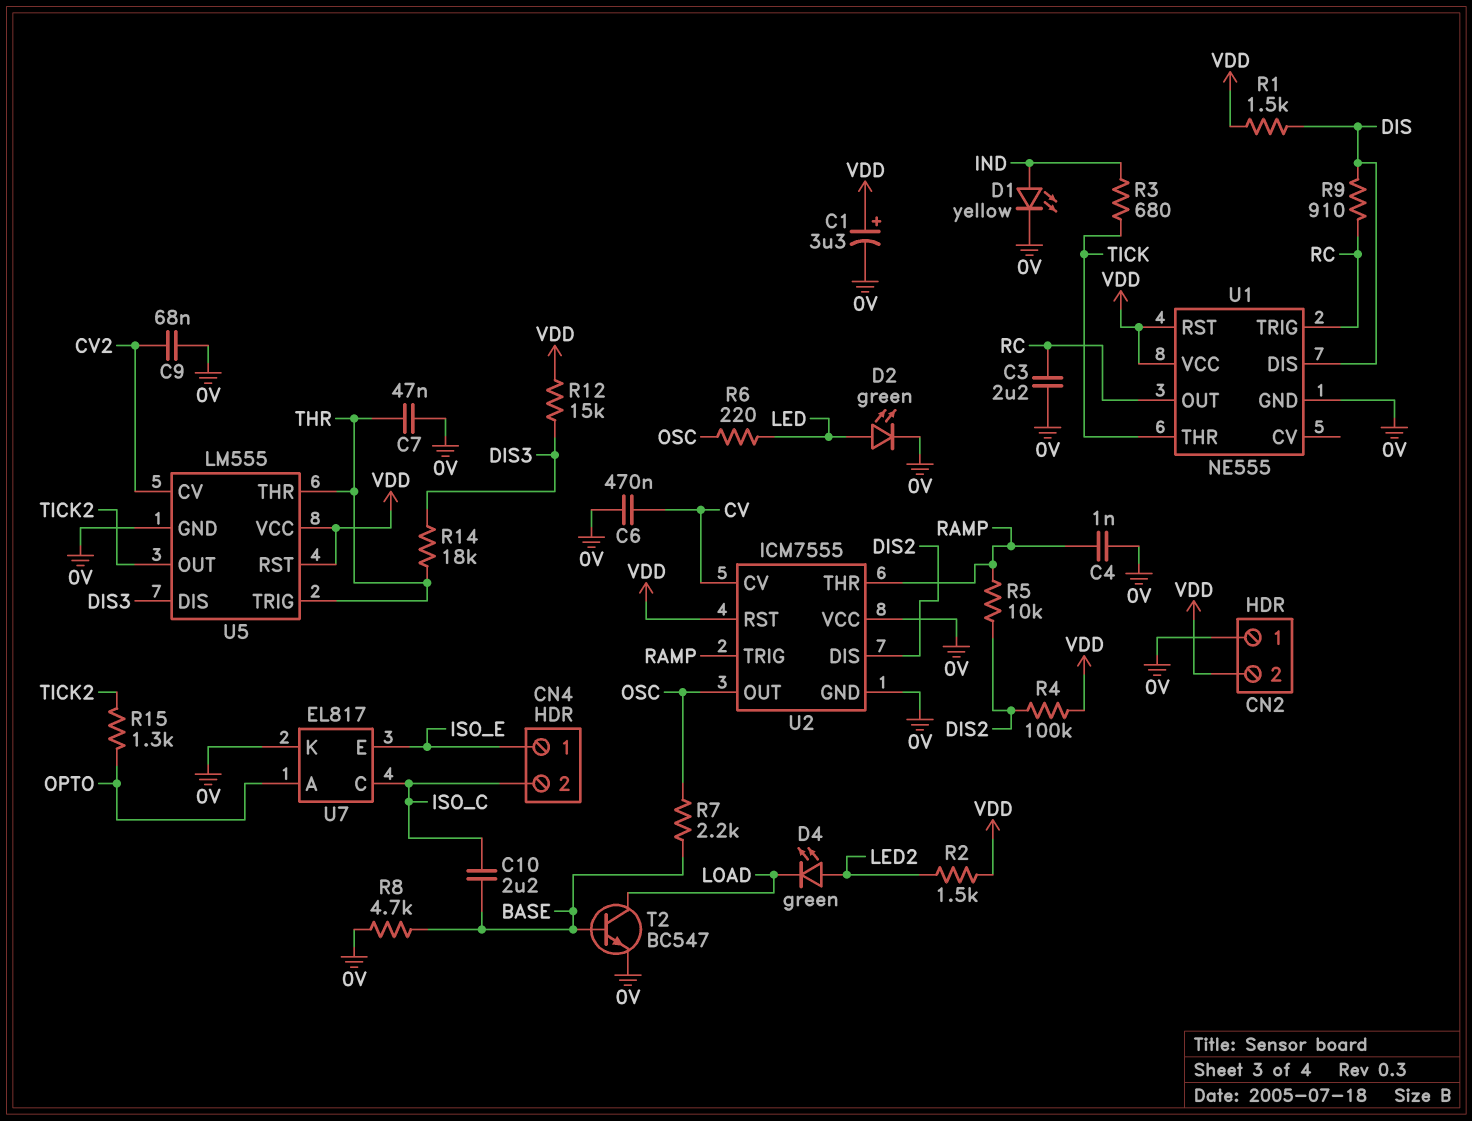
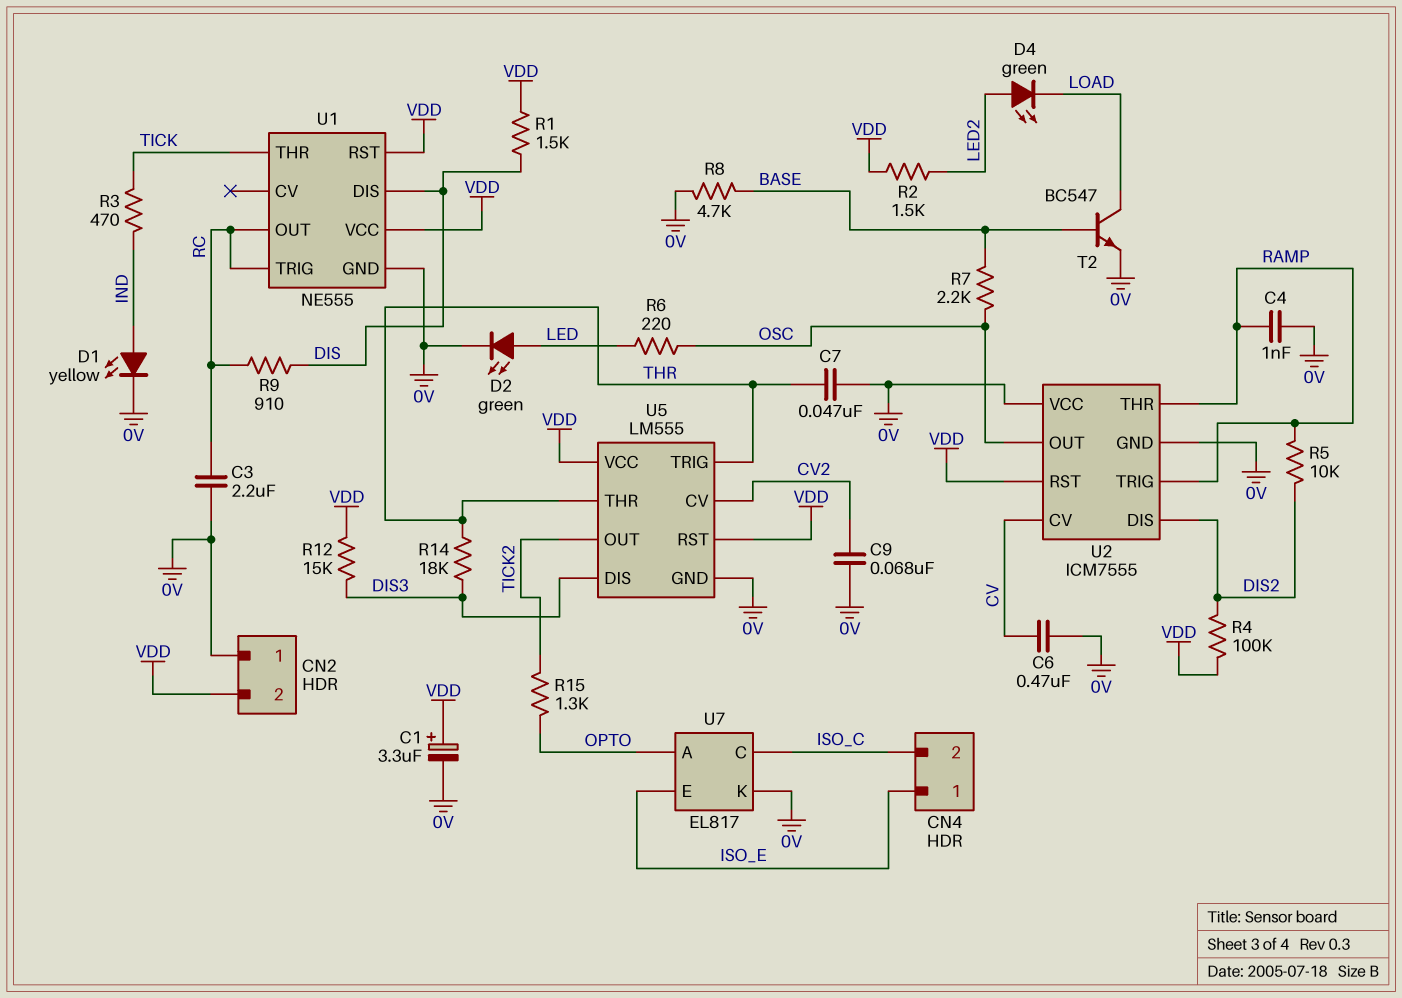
C10: 2.2uF (BASE, ISO_C) -> none
R3: 680 (IND, TICK) -> 470 (IND, TICK)

